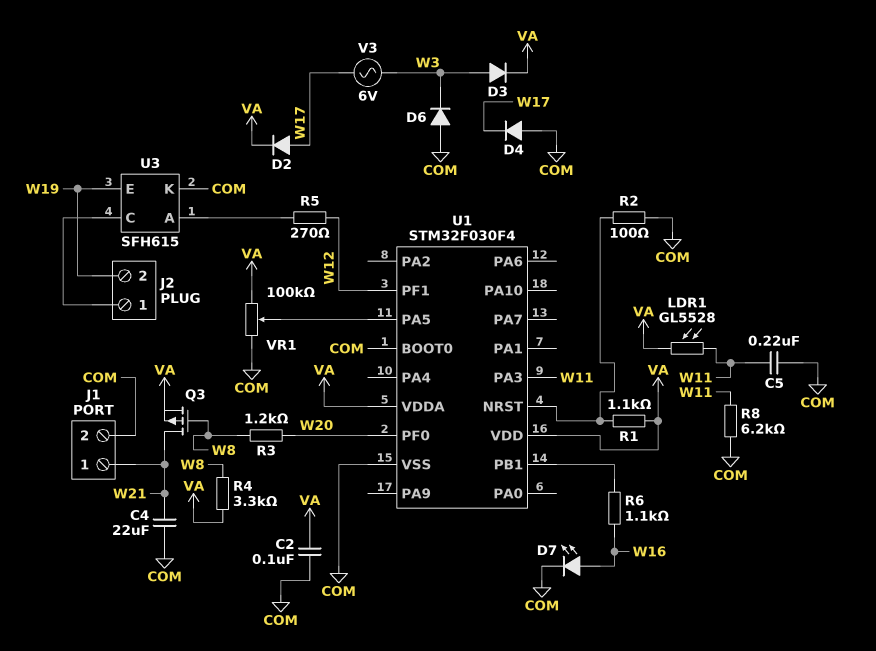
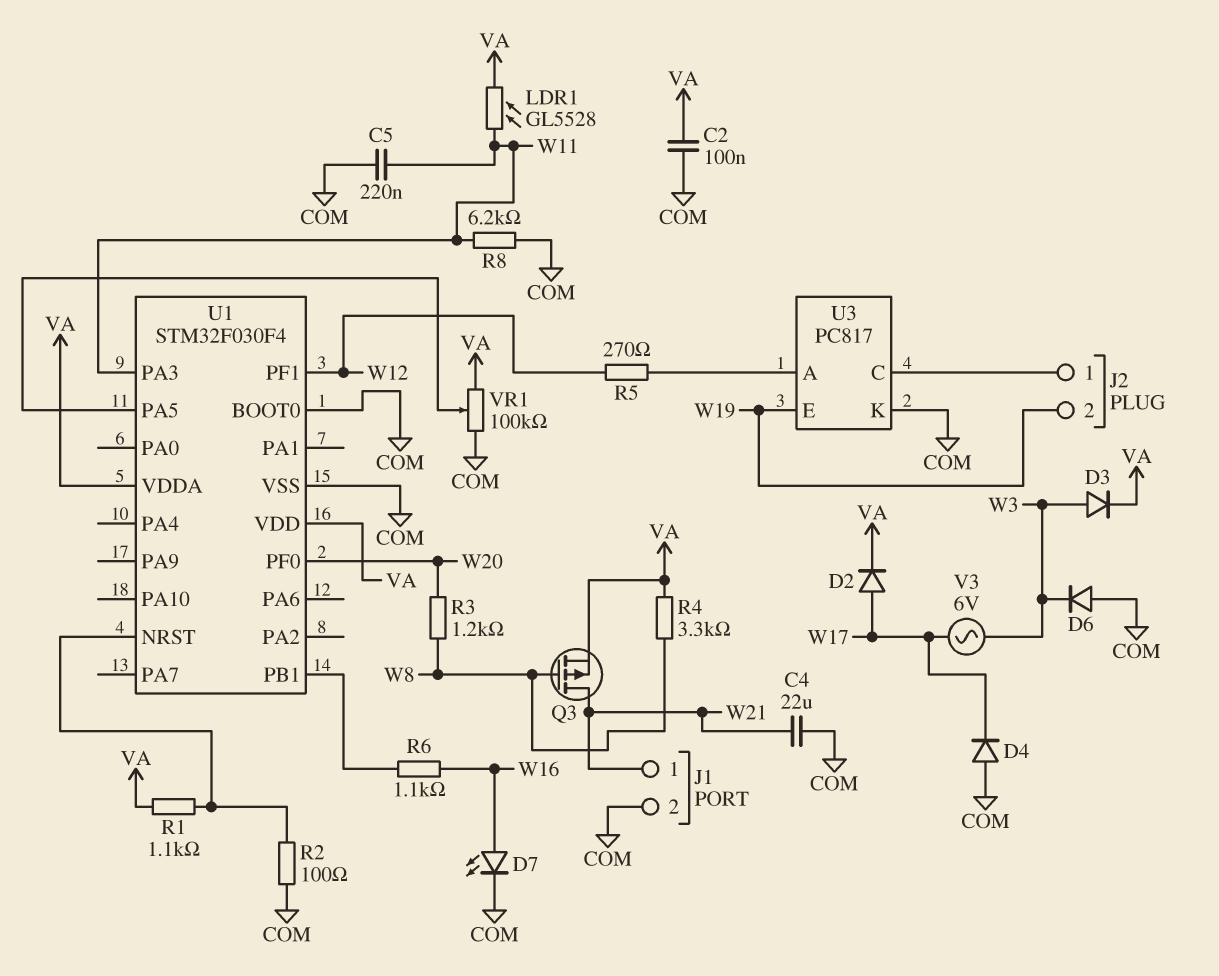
U3: SFH615 -> PC817

